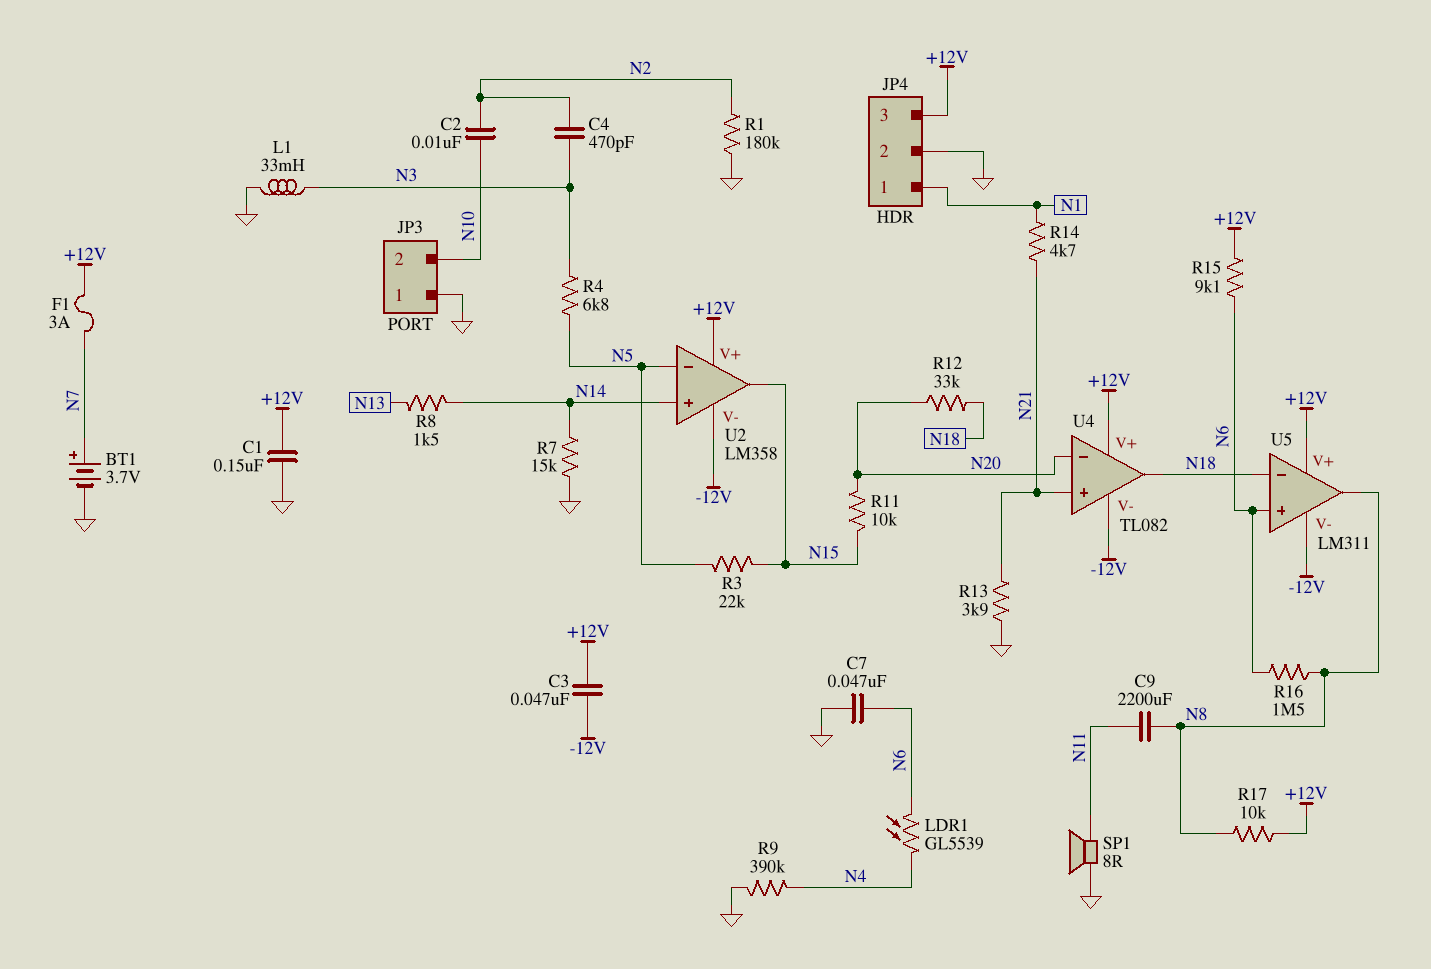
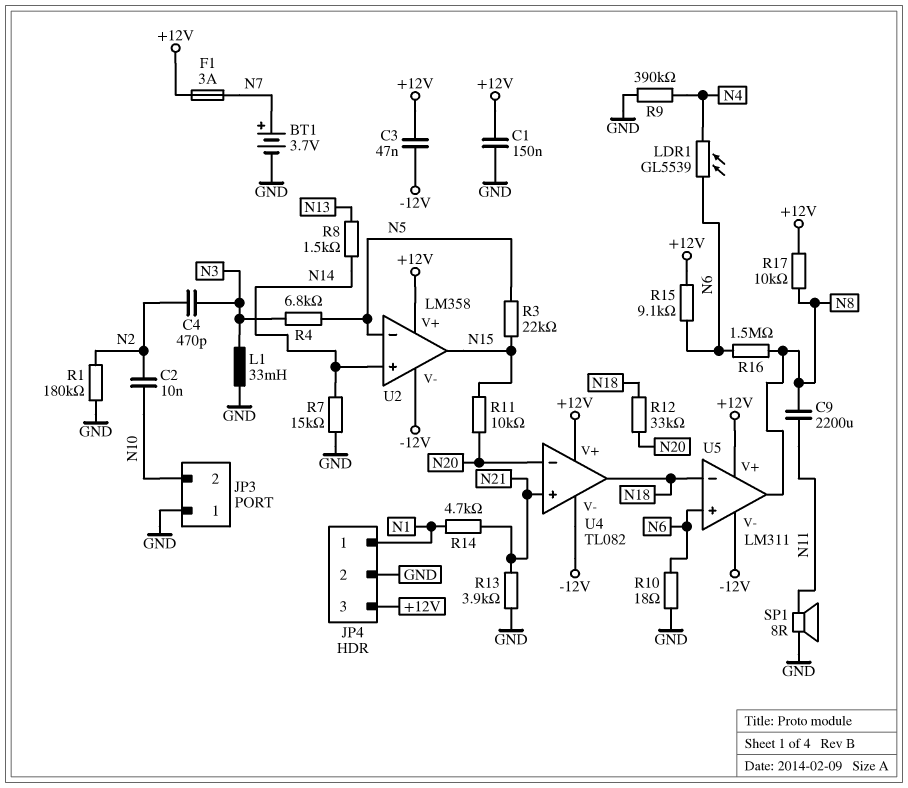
C7: 47nF (GND, N6) -> none
R10: none -> 18 (GND, N6)

